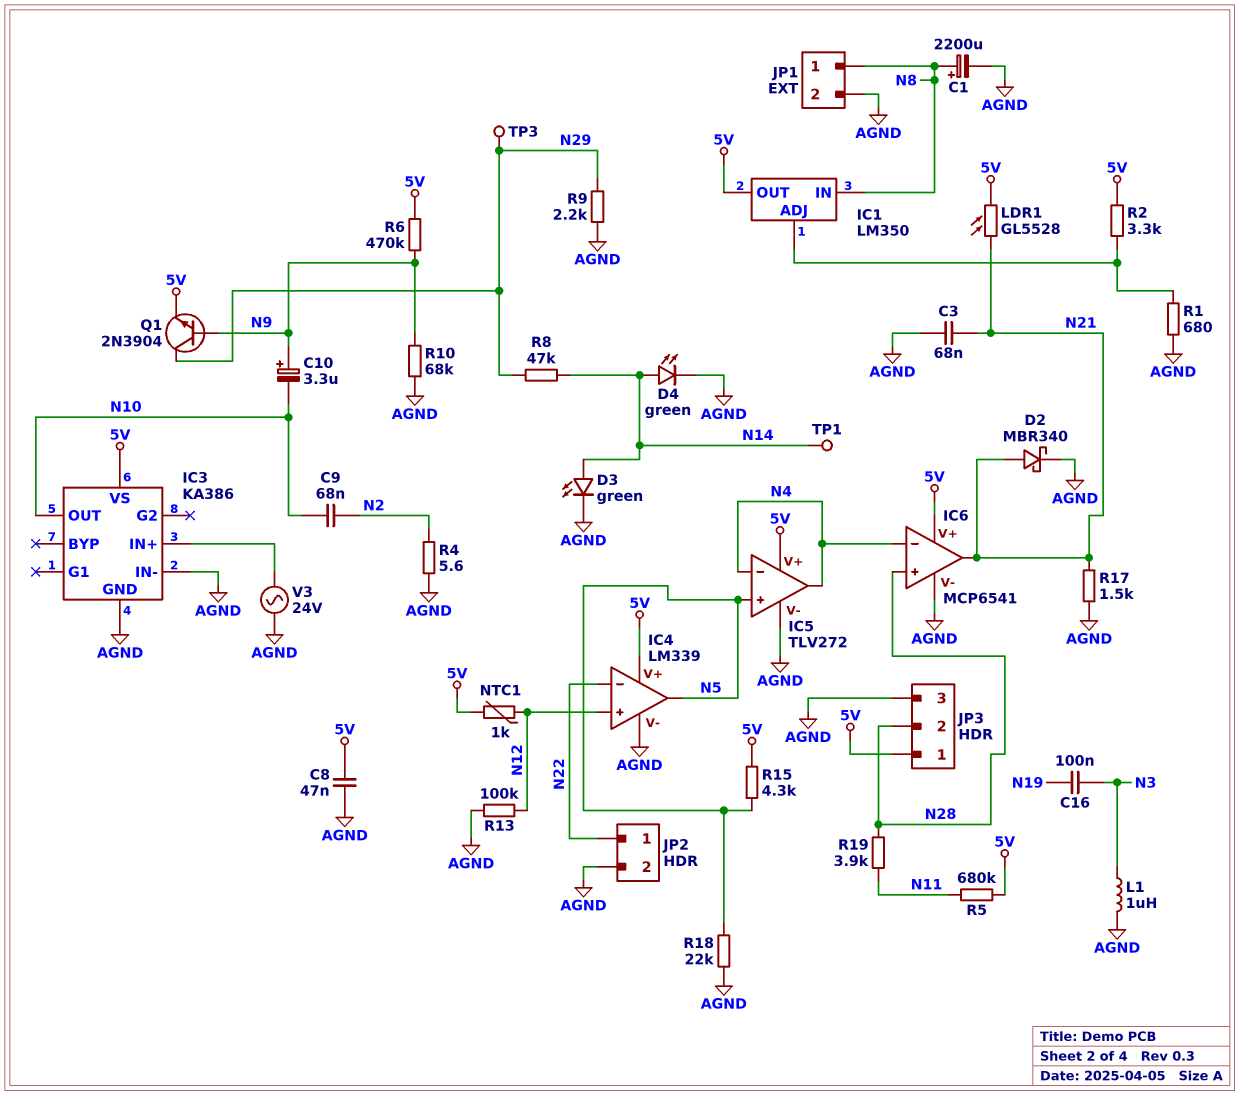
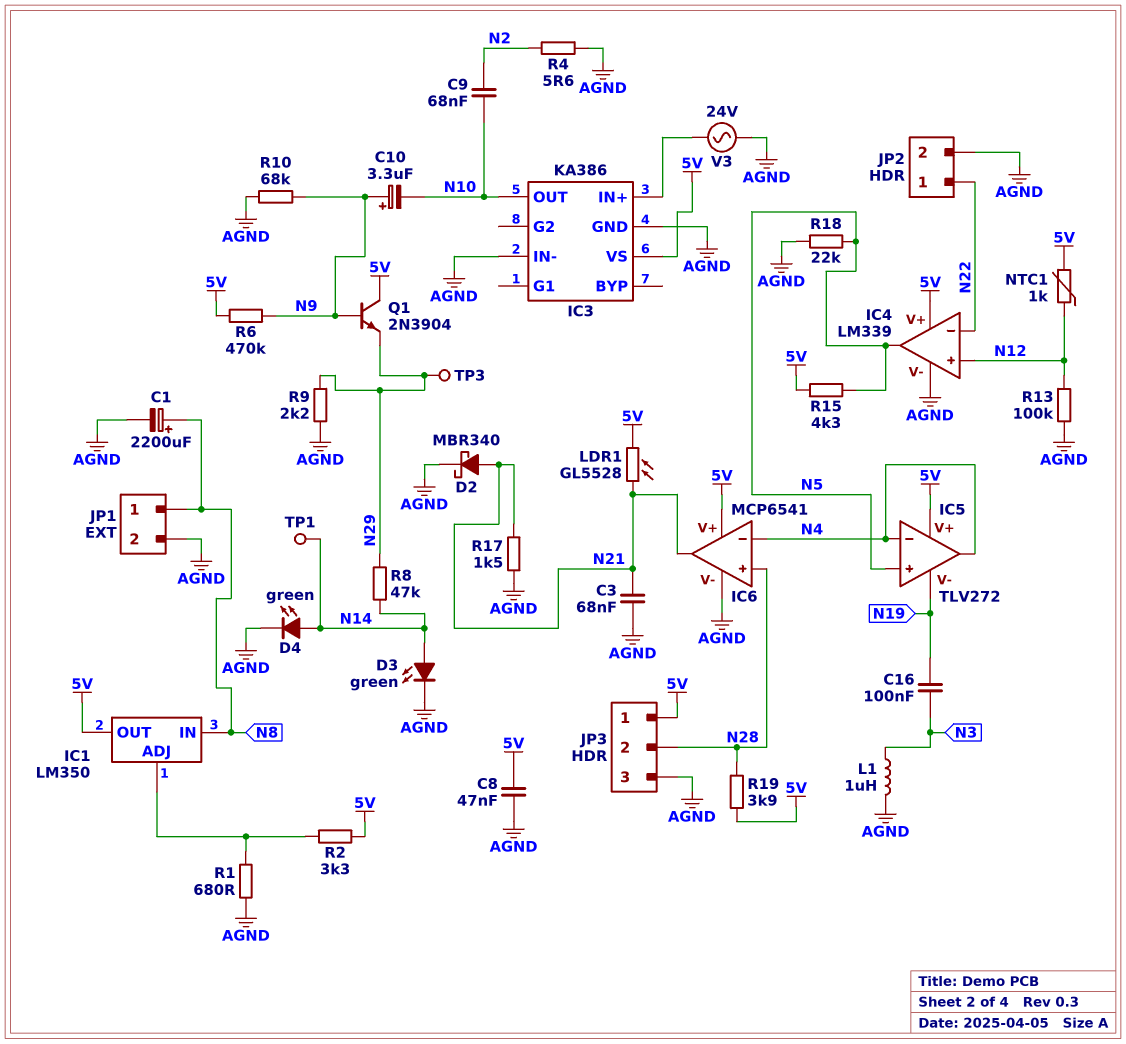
IC5 pin V-: AGND -> N19
Q1: NPN 2N3904 (B N9, C N29, E 5V) -> NPN 2N3904 (B N9, C 5V, E N29)
R5: 680k (5V, N11) -> none
R19: 3.9k (N11, N28) -> 3.9k (5V, N28)

